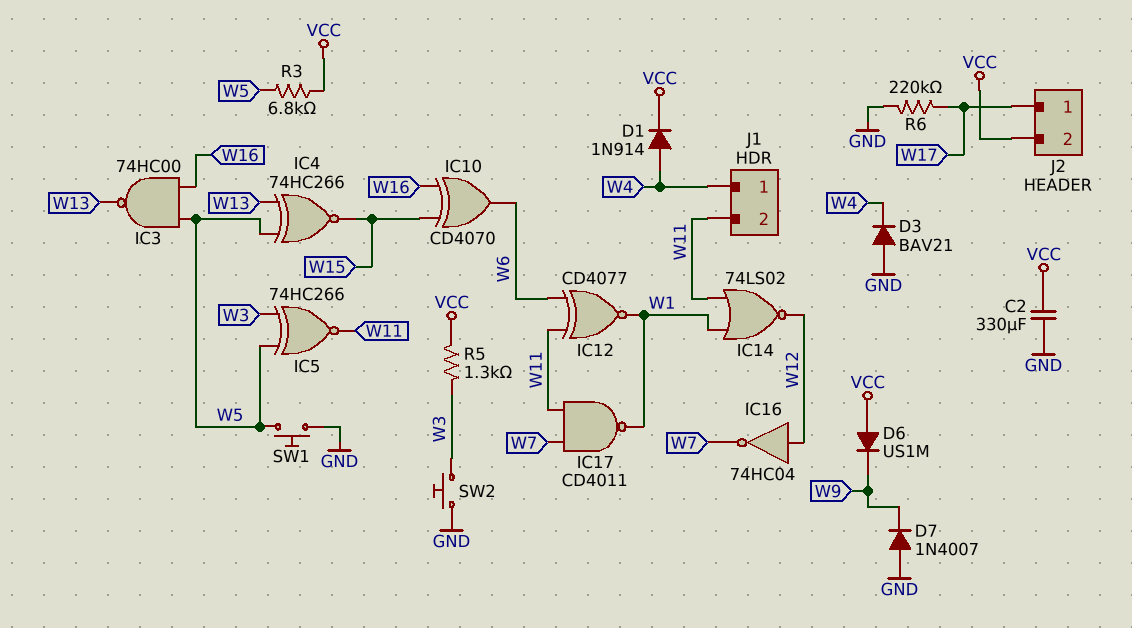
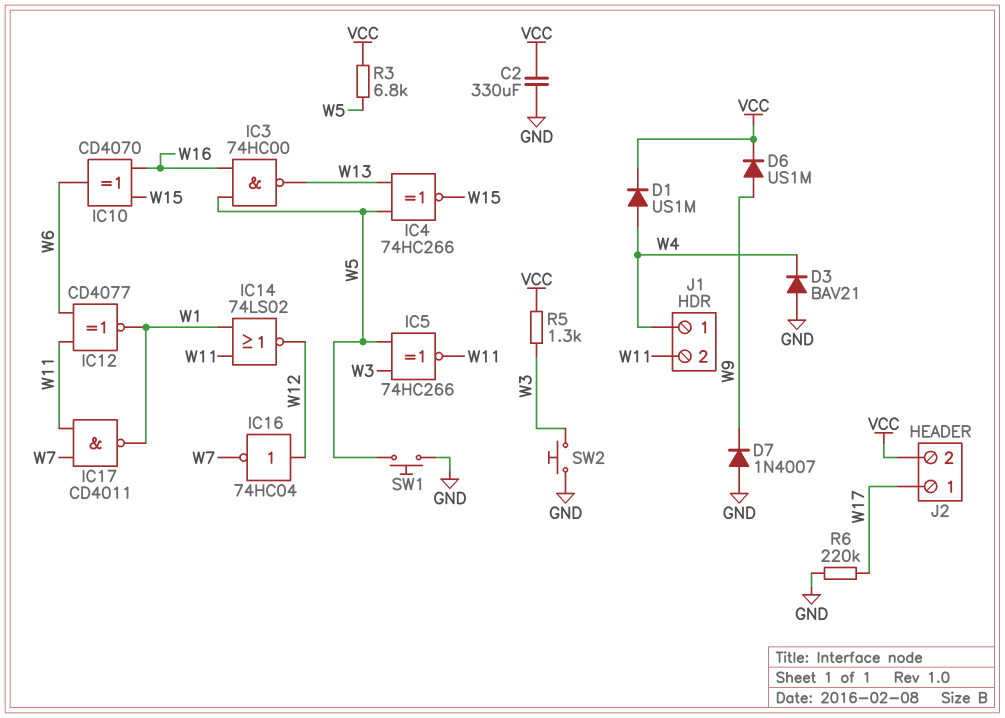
D1: diode 1N914 (A W4, K VCC) -> diode US1M (A W4, K VCC)
D6: diode US1M (A VCC, K W9) -> diode US1M (A W9, K VCC)

